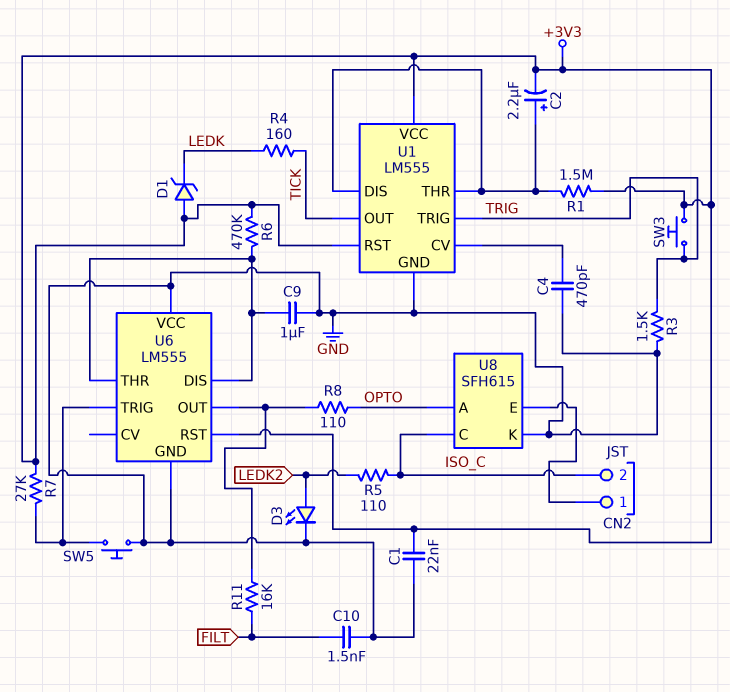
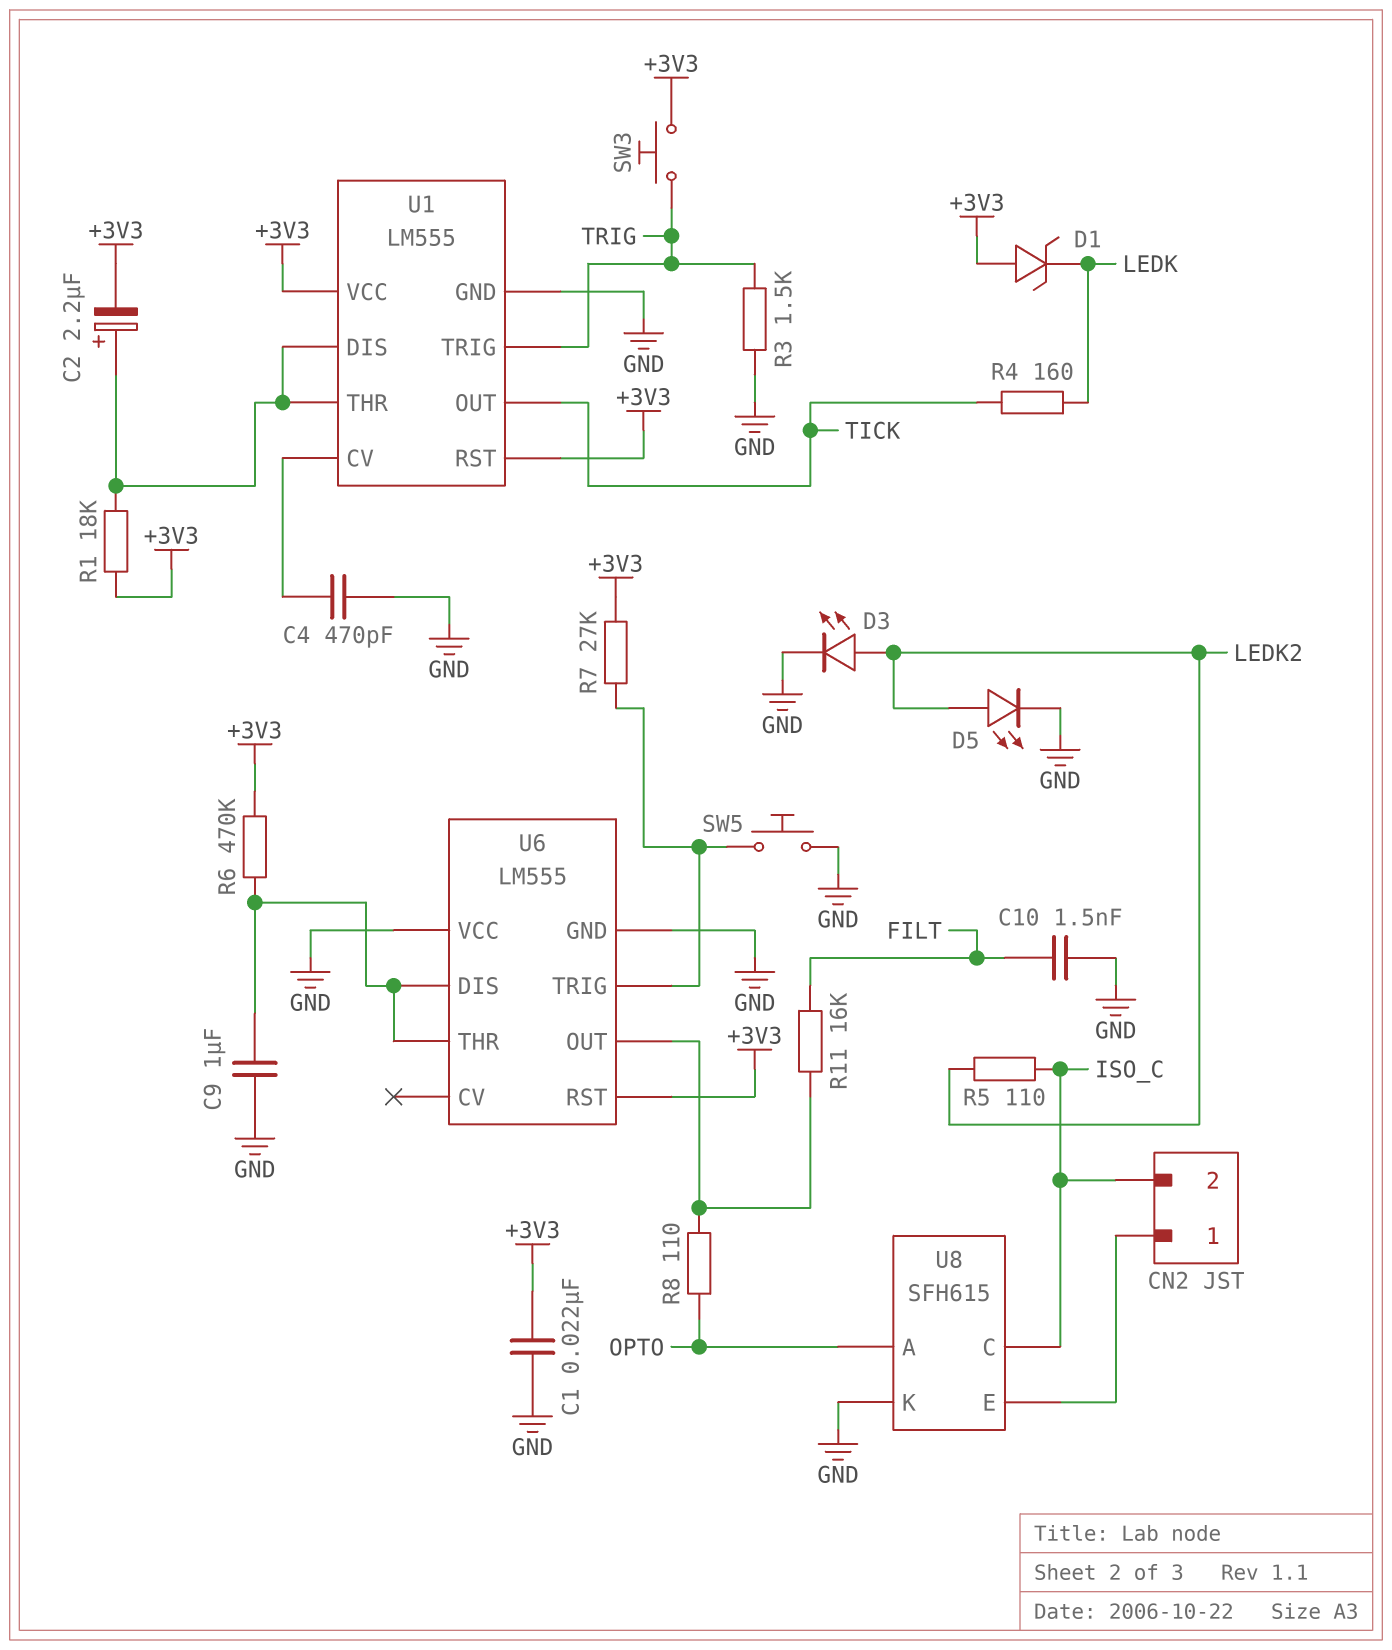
D5: none -> LED (A LEDK2, K GND)
R1: 1.5M (+3V3, U1/DIS) -> 18k (+3V3, U1/DIS)

